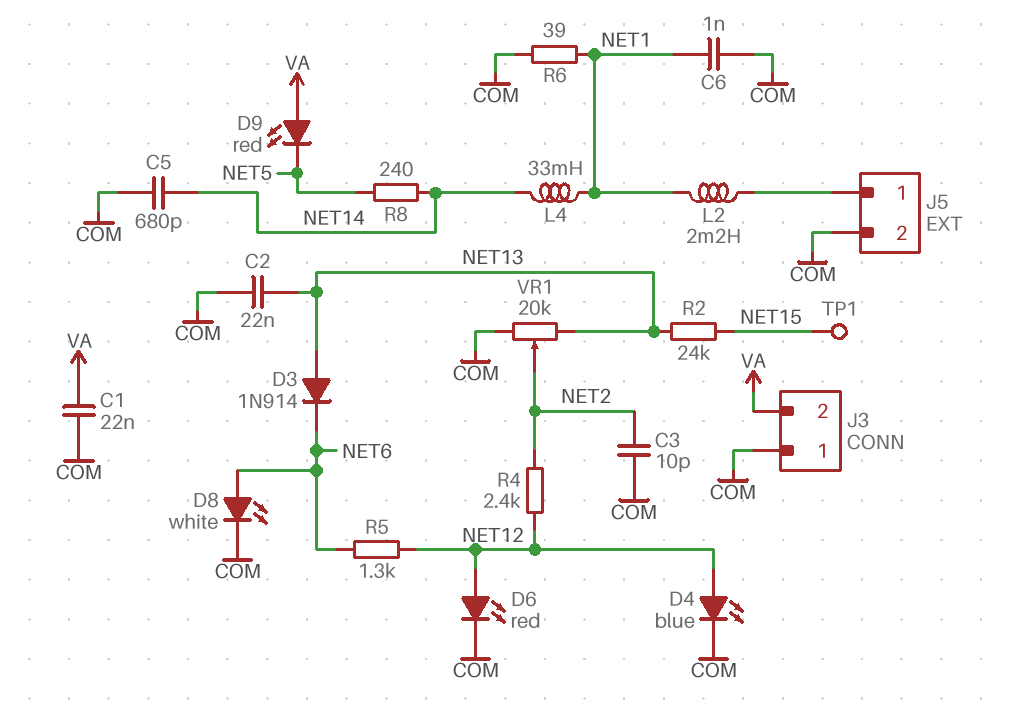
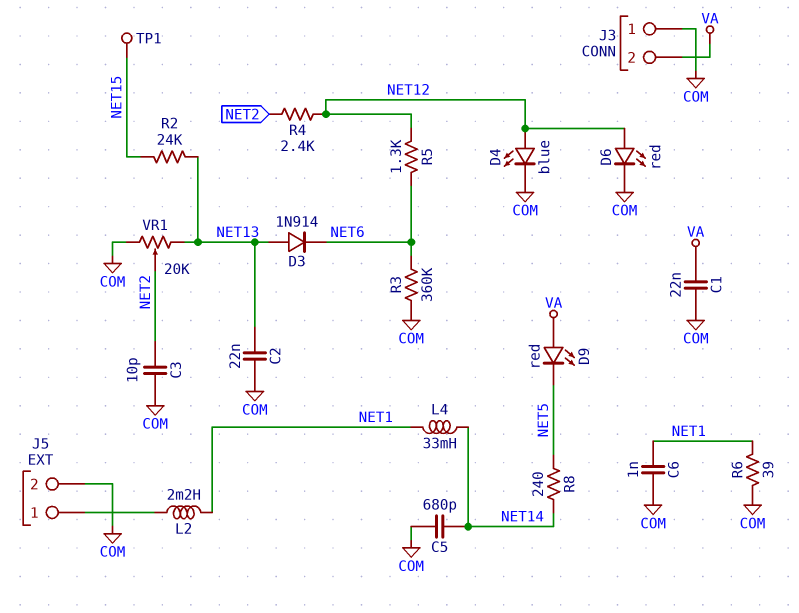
D8: LED white (A NET6, K COM) -> none
R3: none -> 360k (COM, NET6)

